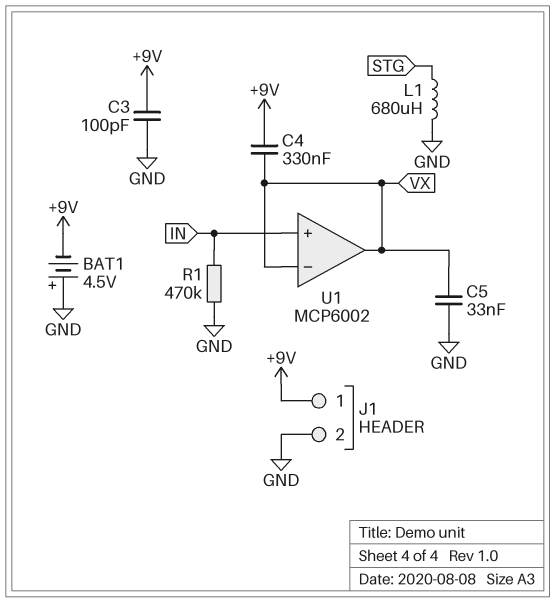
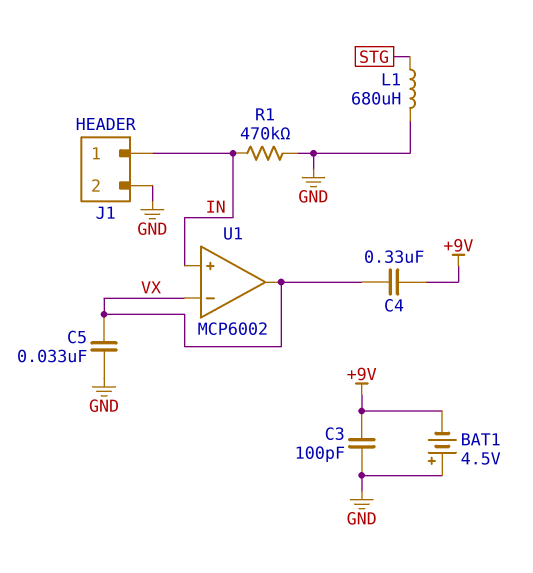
J1 pin 1: +9V -> IN

